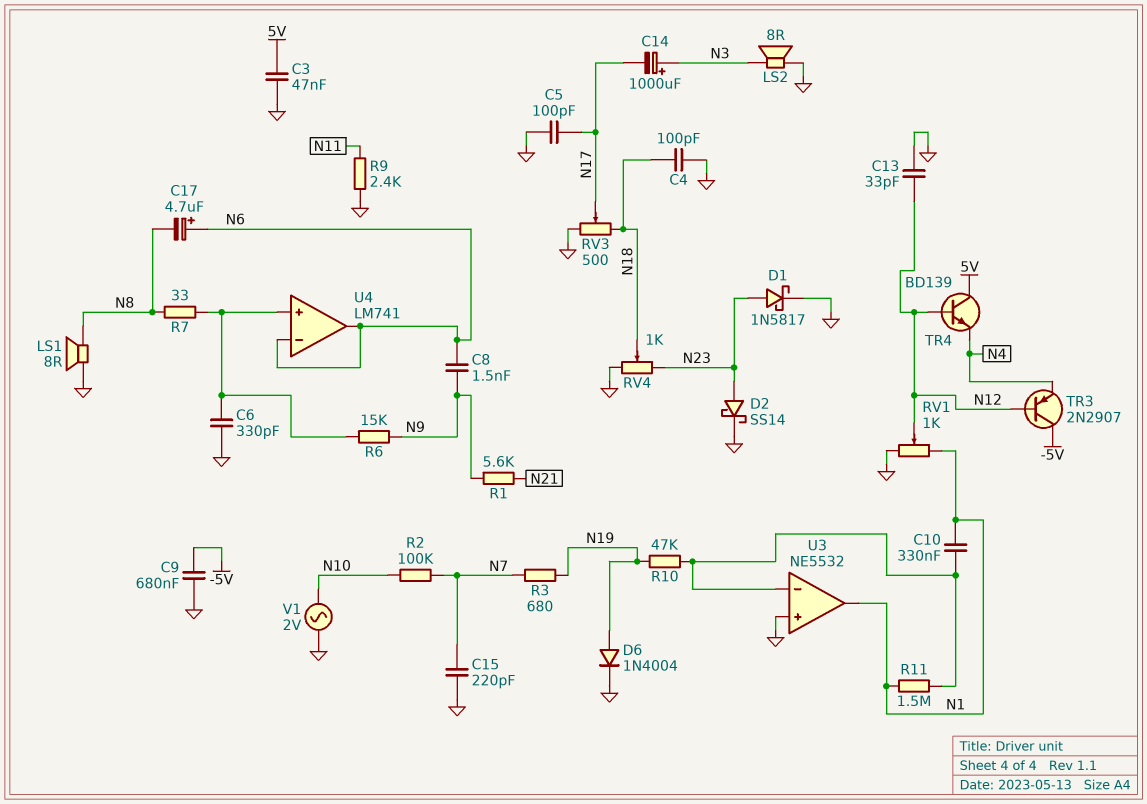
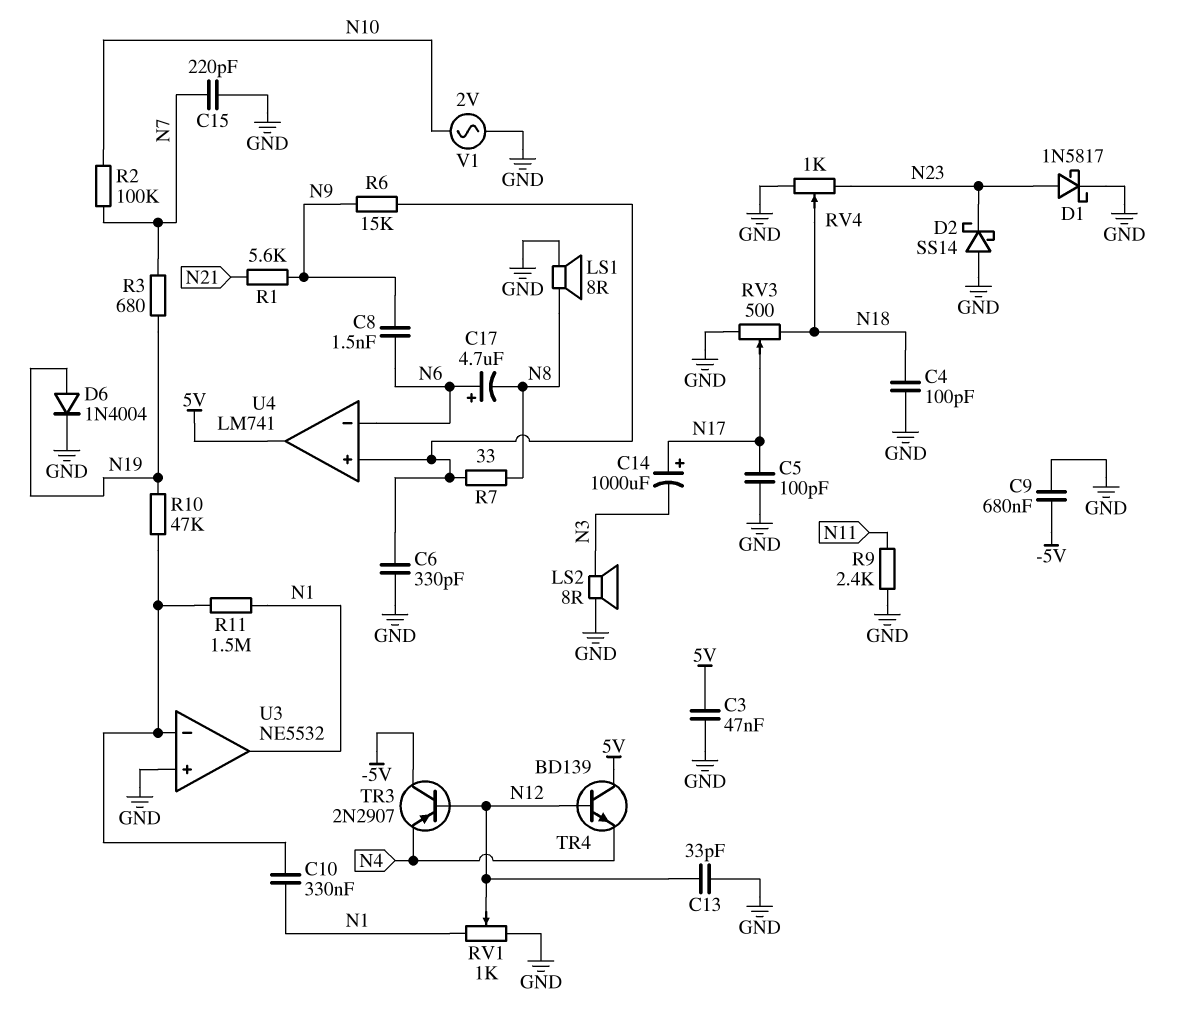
C14: 1000uF (plus N3, minus N17) -> 1000uF (plus N17, minus N3)
D2: schottky SS14 (A N23, K GND) -> schottky SS14 (A GND, K N23)
U4 pin out: N6 -> 5V

